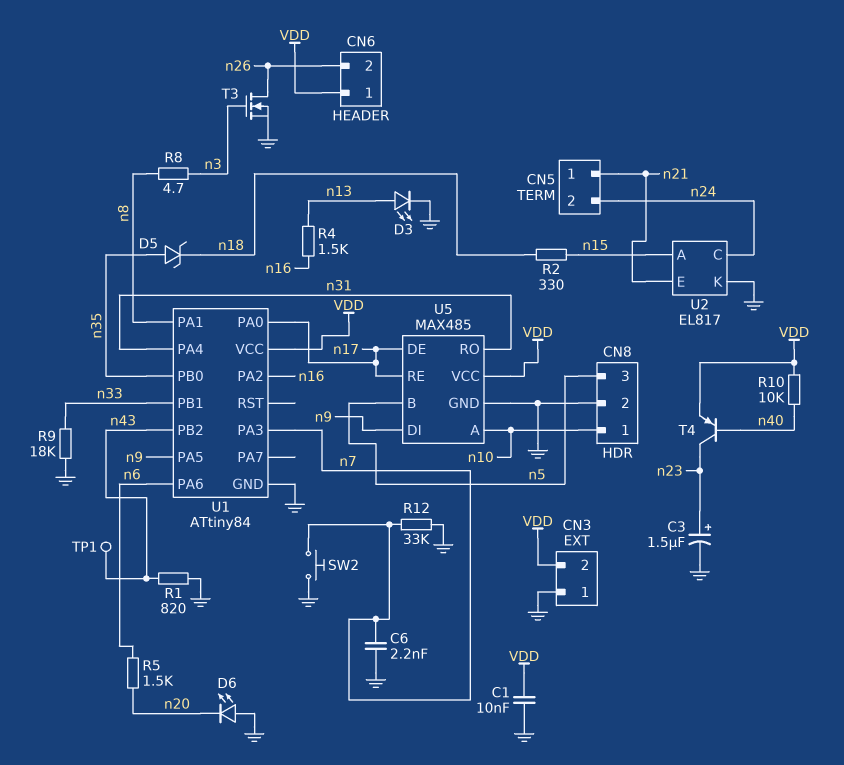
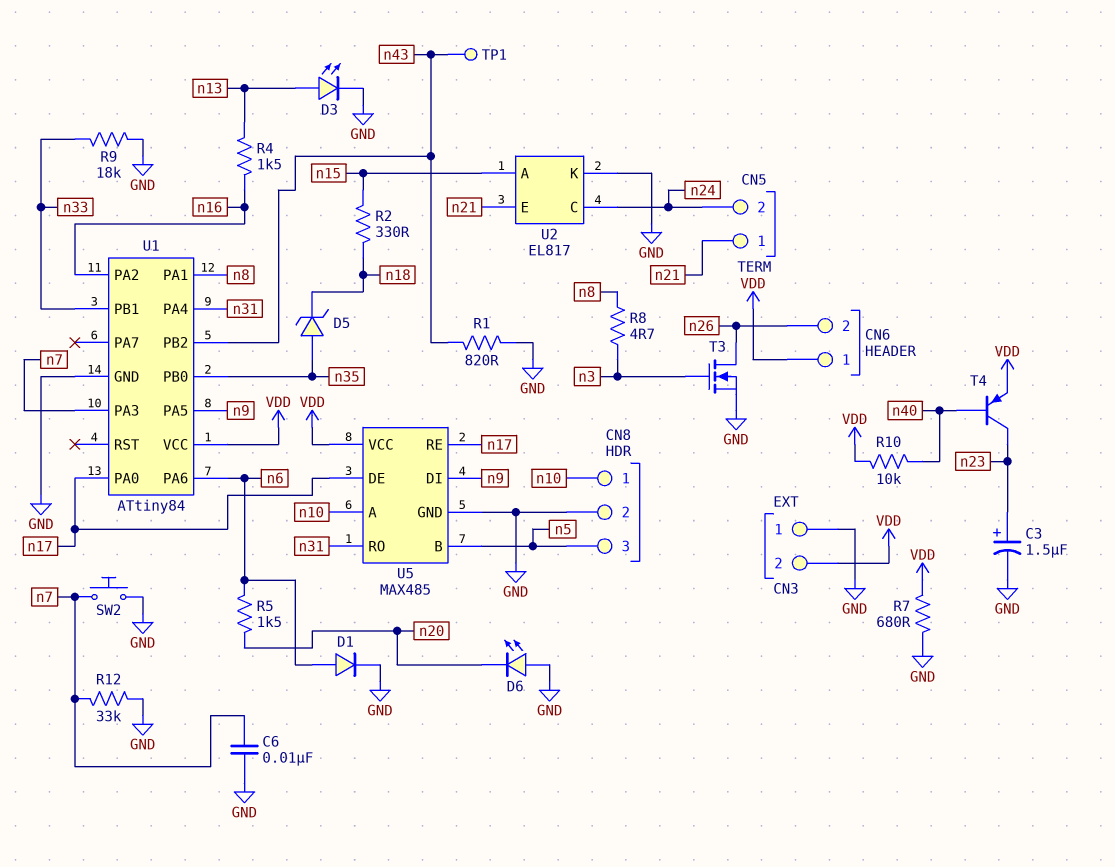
C1: 10nF (GND, VDD) -> none
C6: 2.2nF (GND, n7) -> 10nF (GND, n7)
D1: none -> diode (A n6, K GND)
R7: none -> 680 (GND, VDD)

